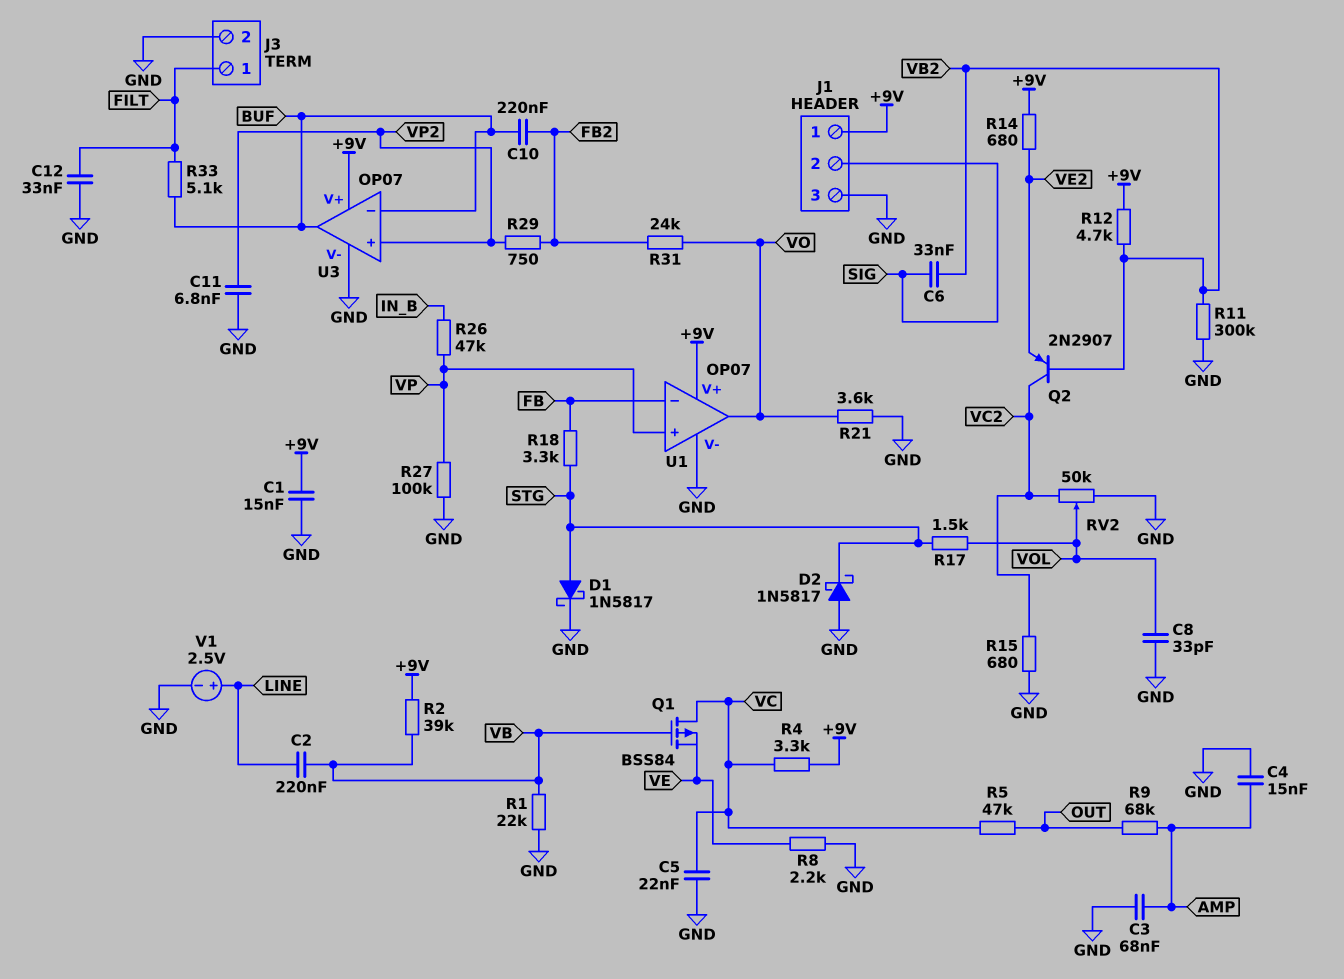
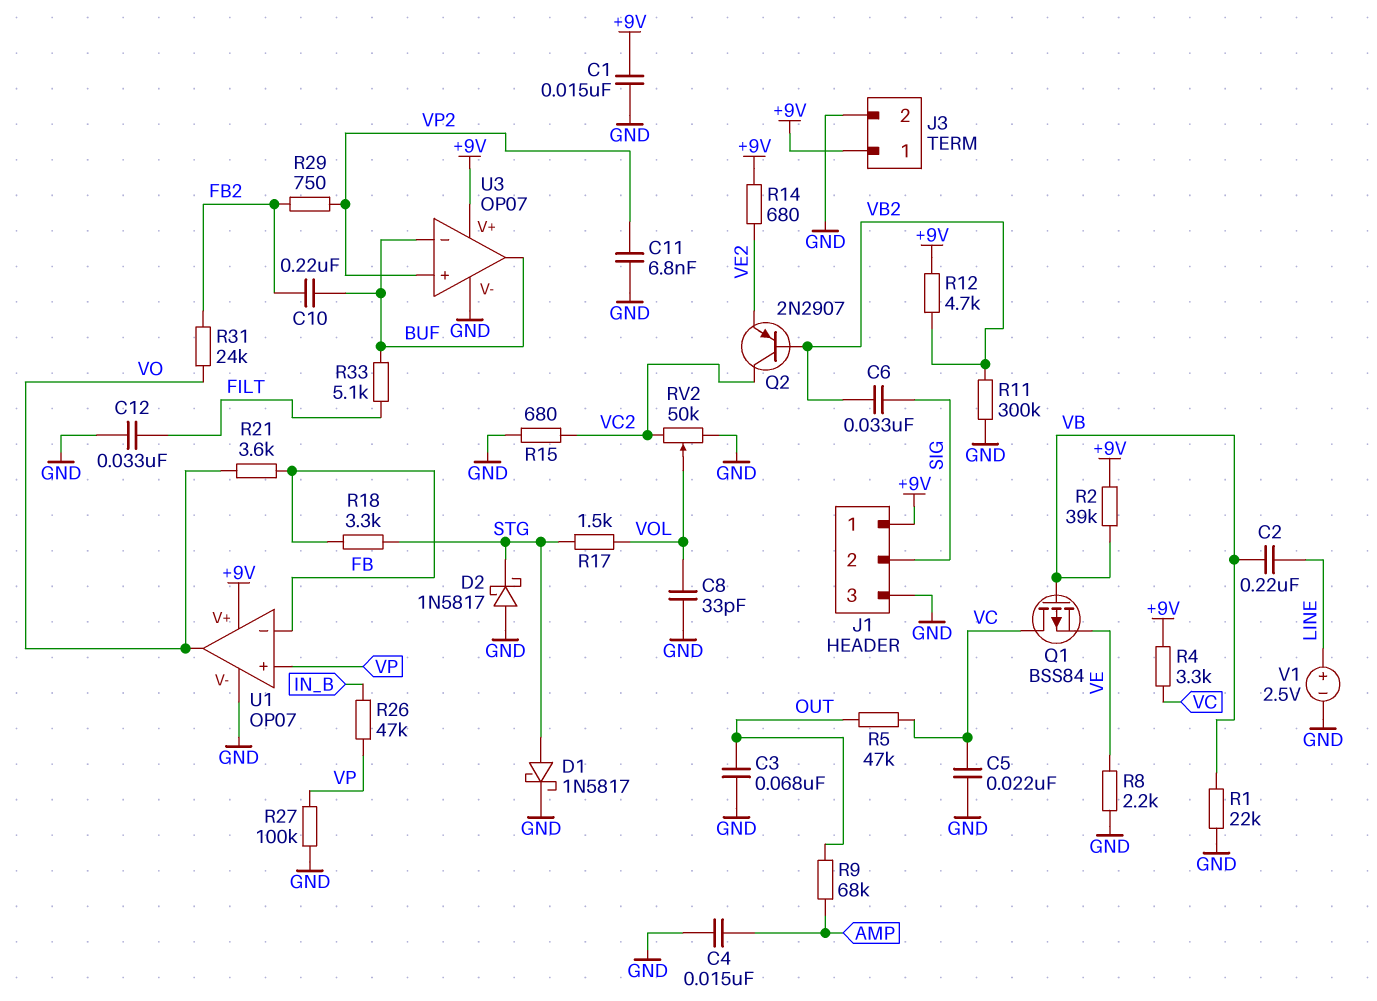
C3: 68nF (AMP, GND) -> 68nF (GND, OUT)
J3 pin 1: FILT -> +9V
R21: 3.6k (GND, VO) -> 3.6k (FB, VO)

